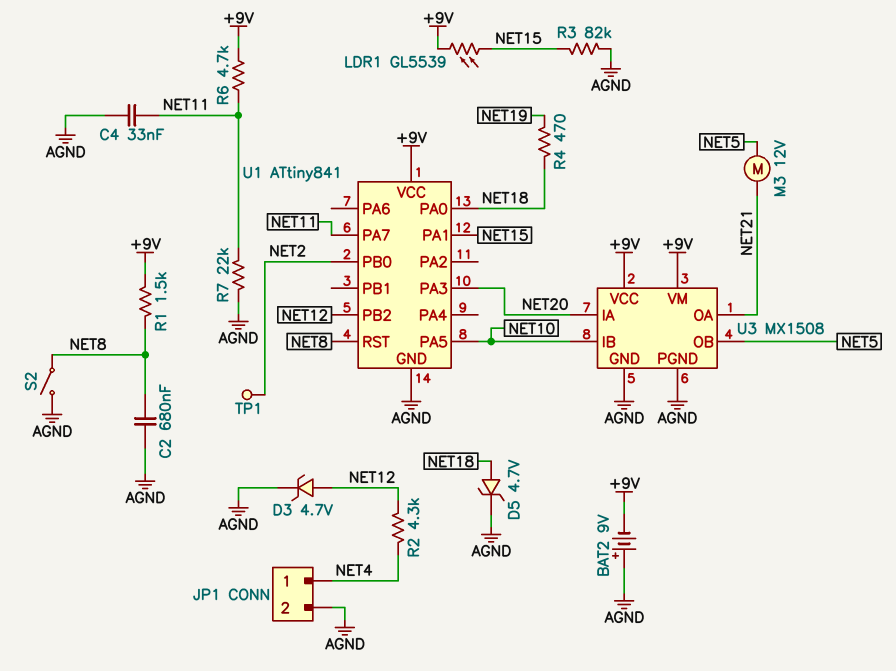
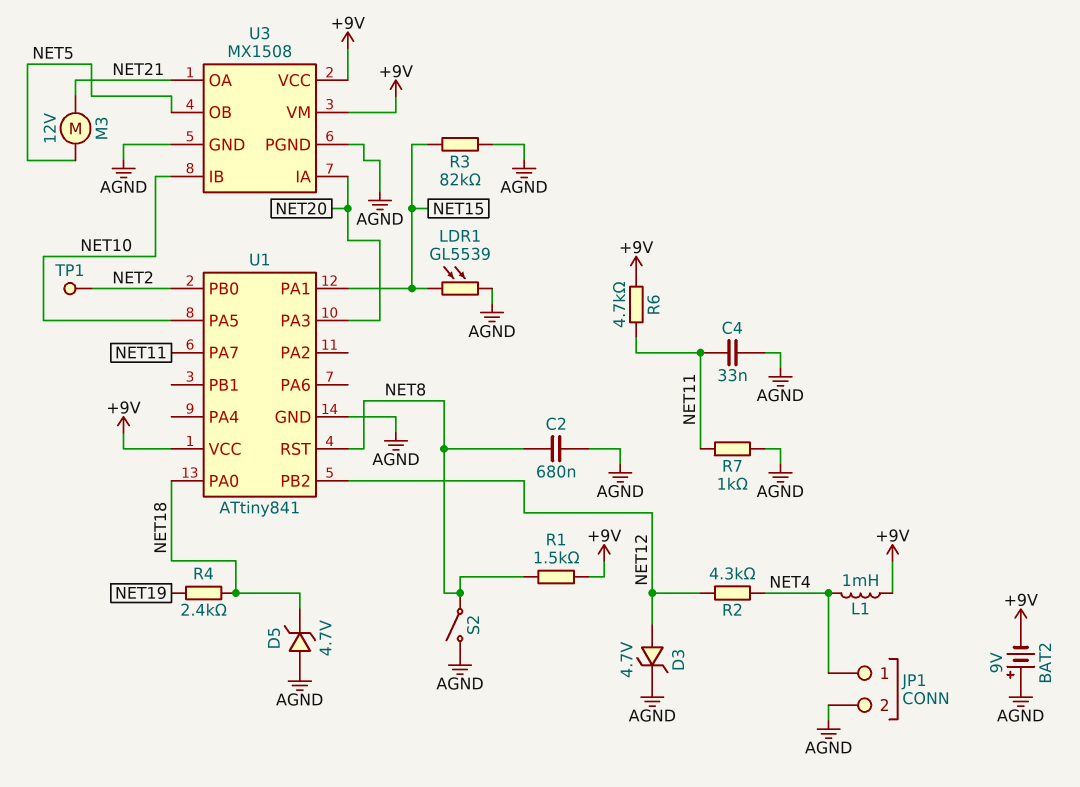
D5: zener 4.7V (A NET18, K AGND) -> zener 4.7V (A AGND, K NET18)
L1: none -> 1mH (+9V, NET4)
LDR1: GL5539 (+9V, NET15) -> GL5539 (AGND, NET15)
R4: 470 (NET18, NET19) -> 2.4k (NET18, NET19)
R7: 22k (AGND, NET11) -> 1k (AGND, NET11)

